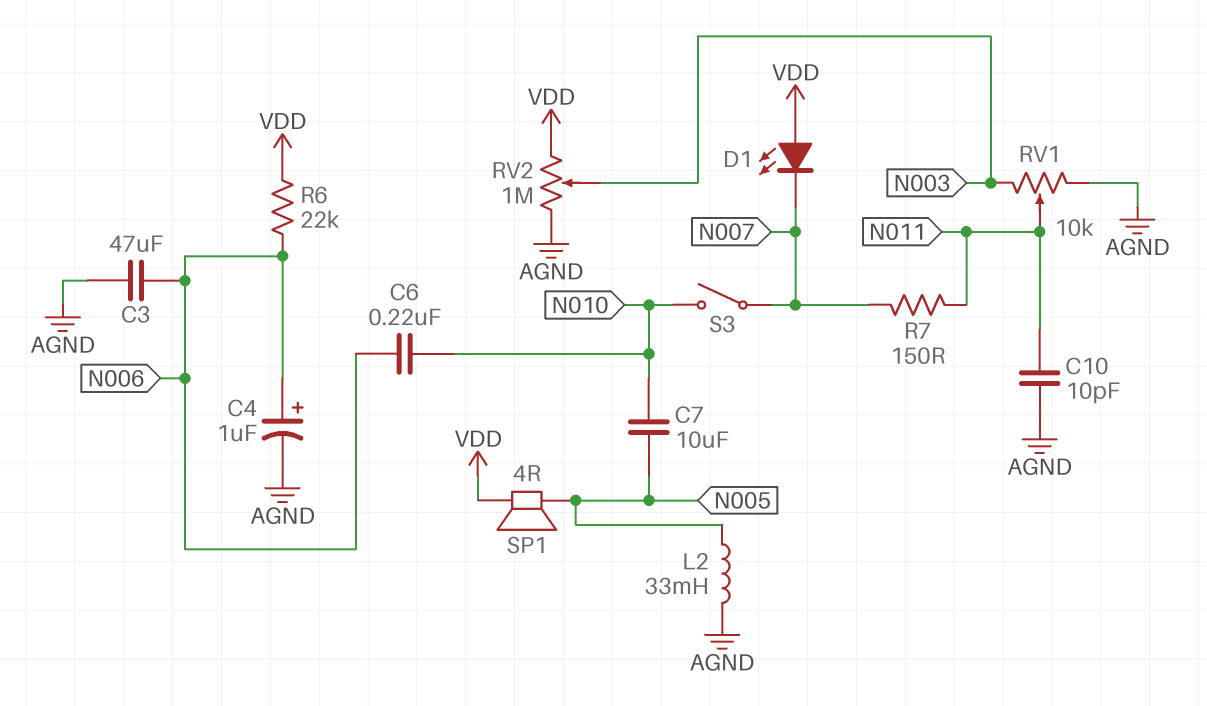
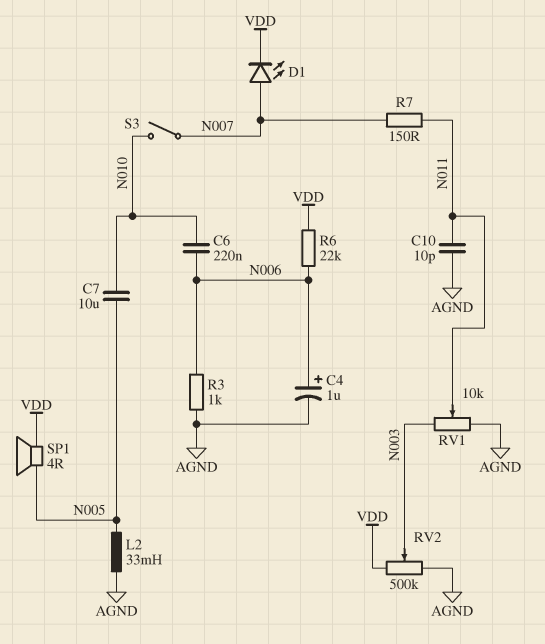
C3: 47uF (AGND, N006) -> none
D1: LED (A VDD, K N007) -> LED (A N007, K VDD)
R3: none -> 1k (AGND, N006)
RV2: 1M (AGND, VDD, wiper N003) -> 500k (AGND, VDD, wiper N003)

